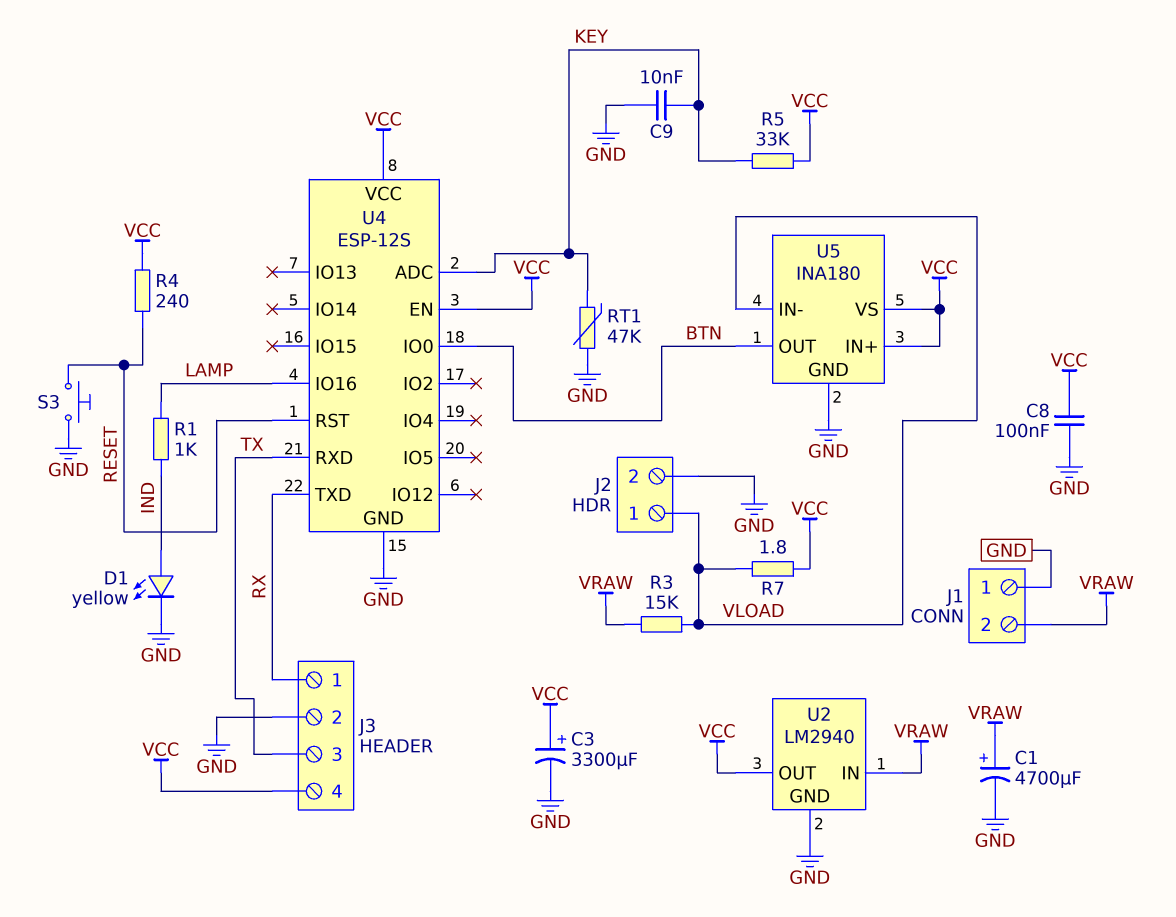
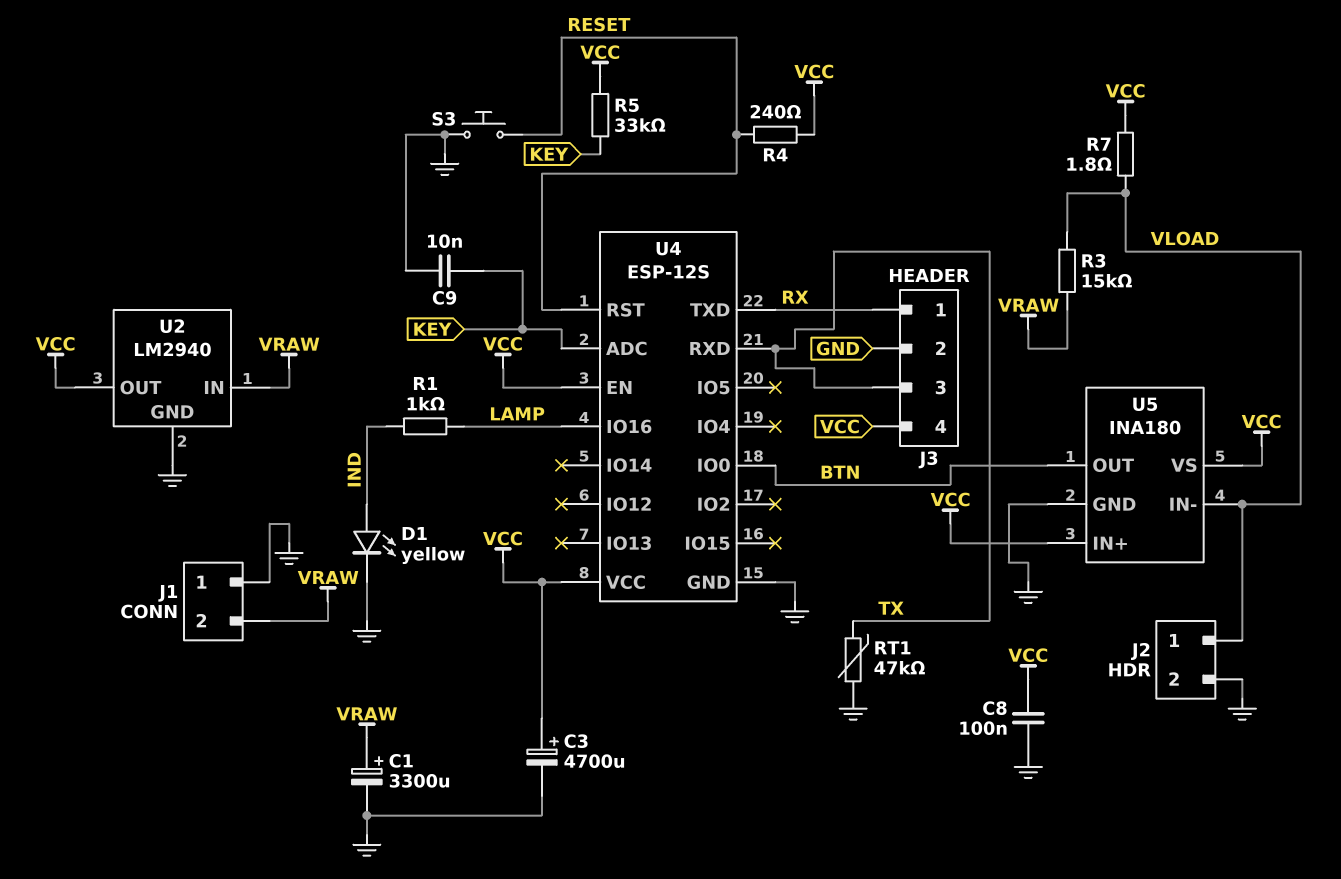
C1: 4700uF (plus VRAW, minus GND) -> 3300uF (plus VRAW, minus GND)
C3: 3300uF (plus VCC, minus GND) -> 4700uF (plus VCC, minus GND)
RT1: 47k (GND, KEY) -> 47k (GND, TX)

